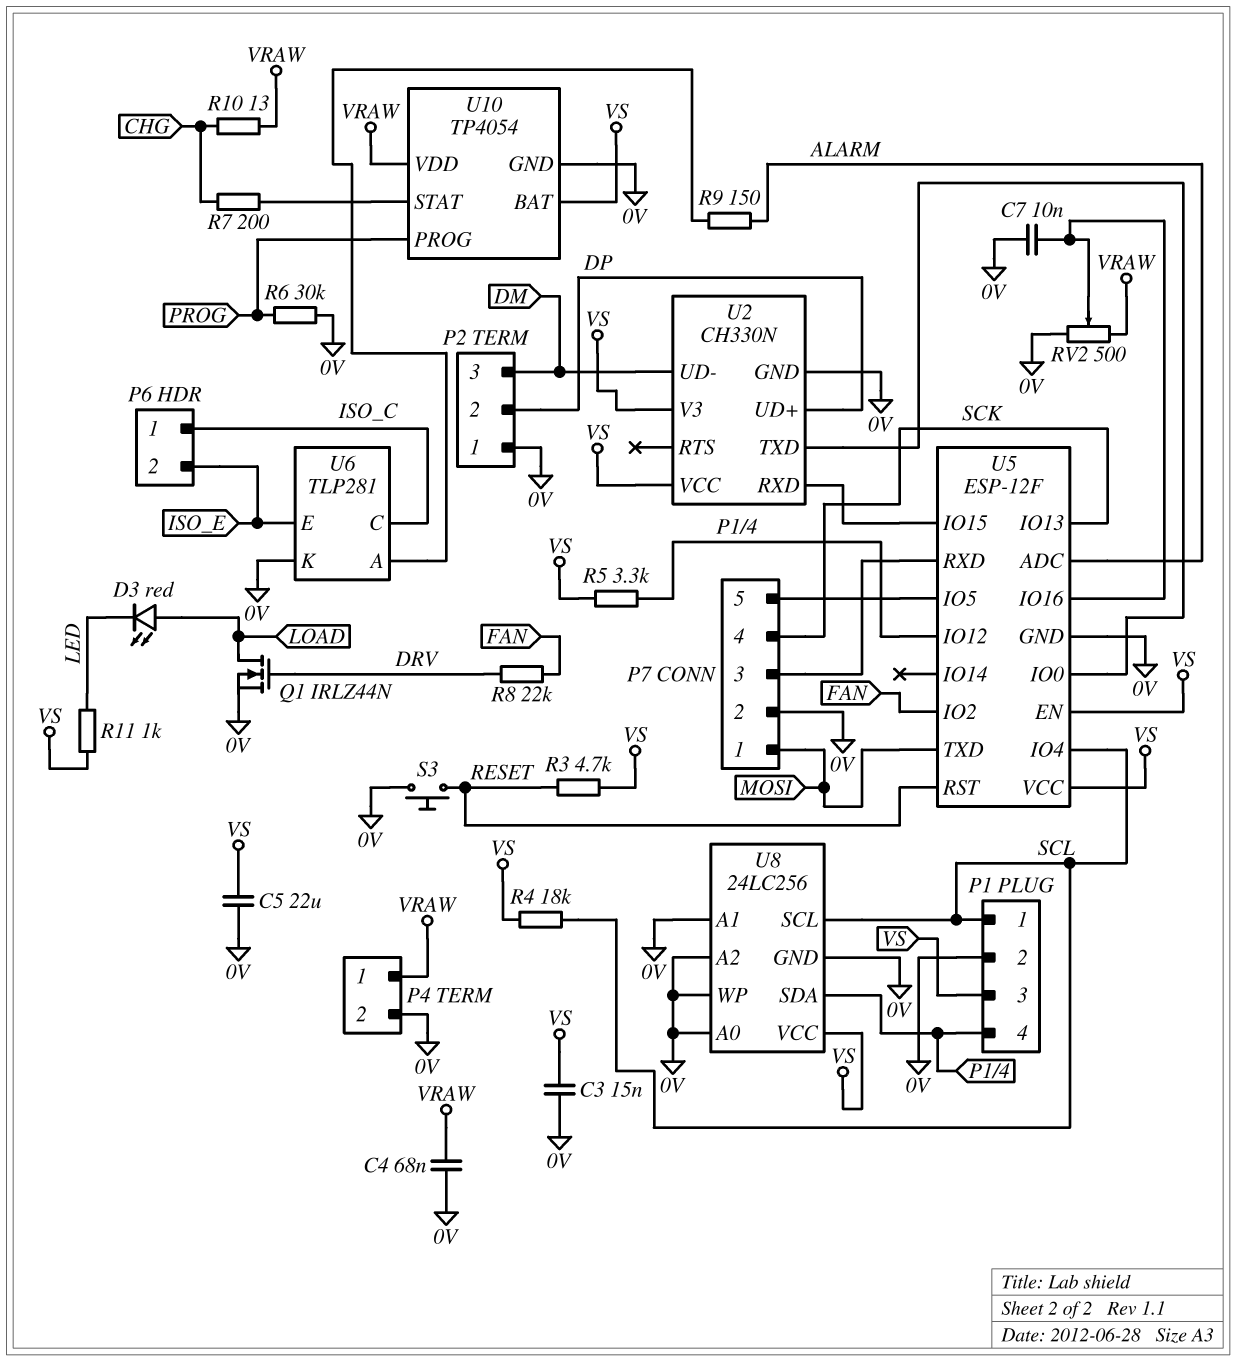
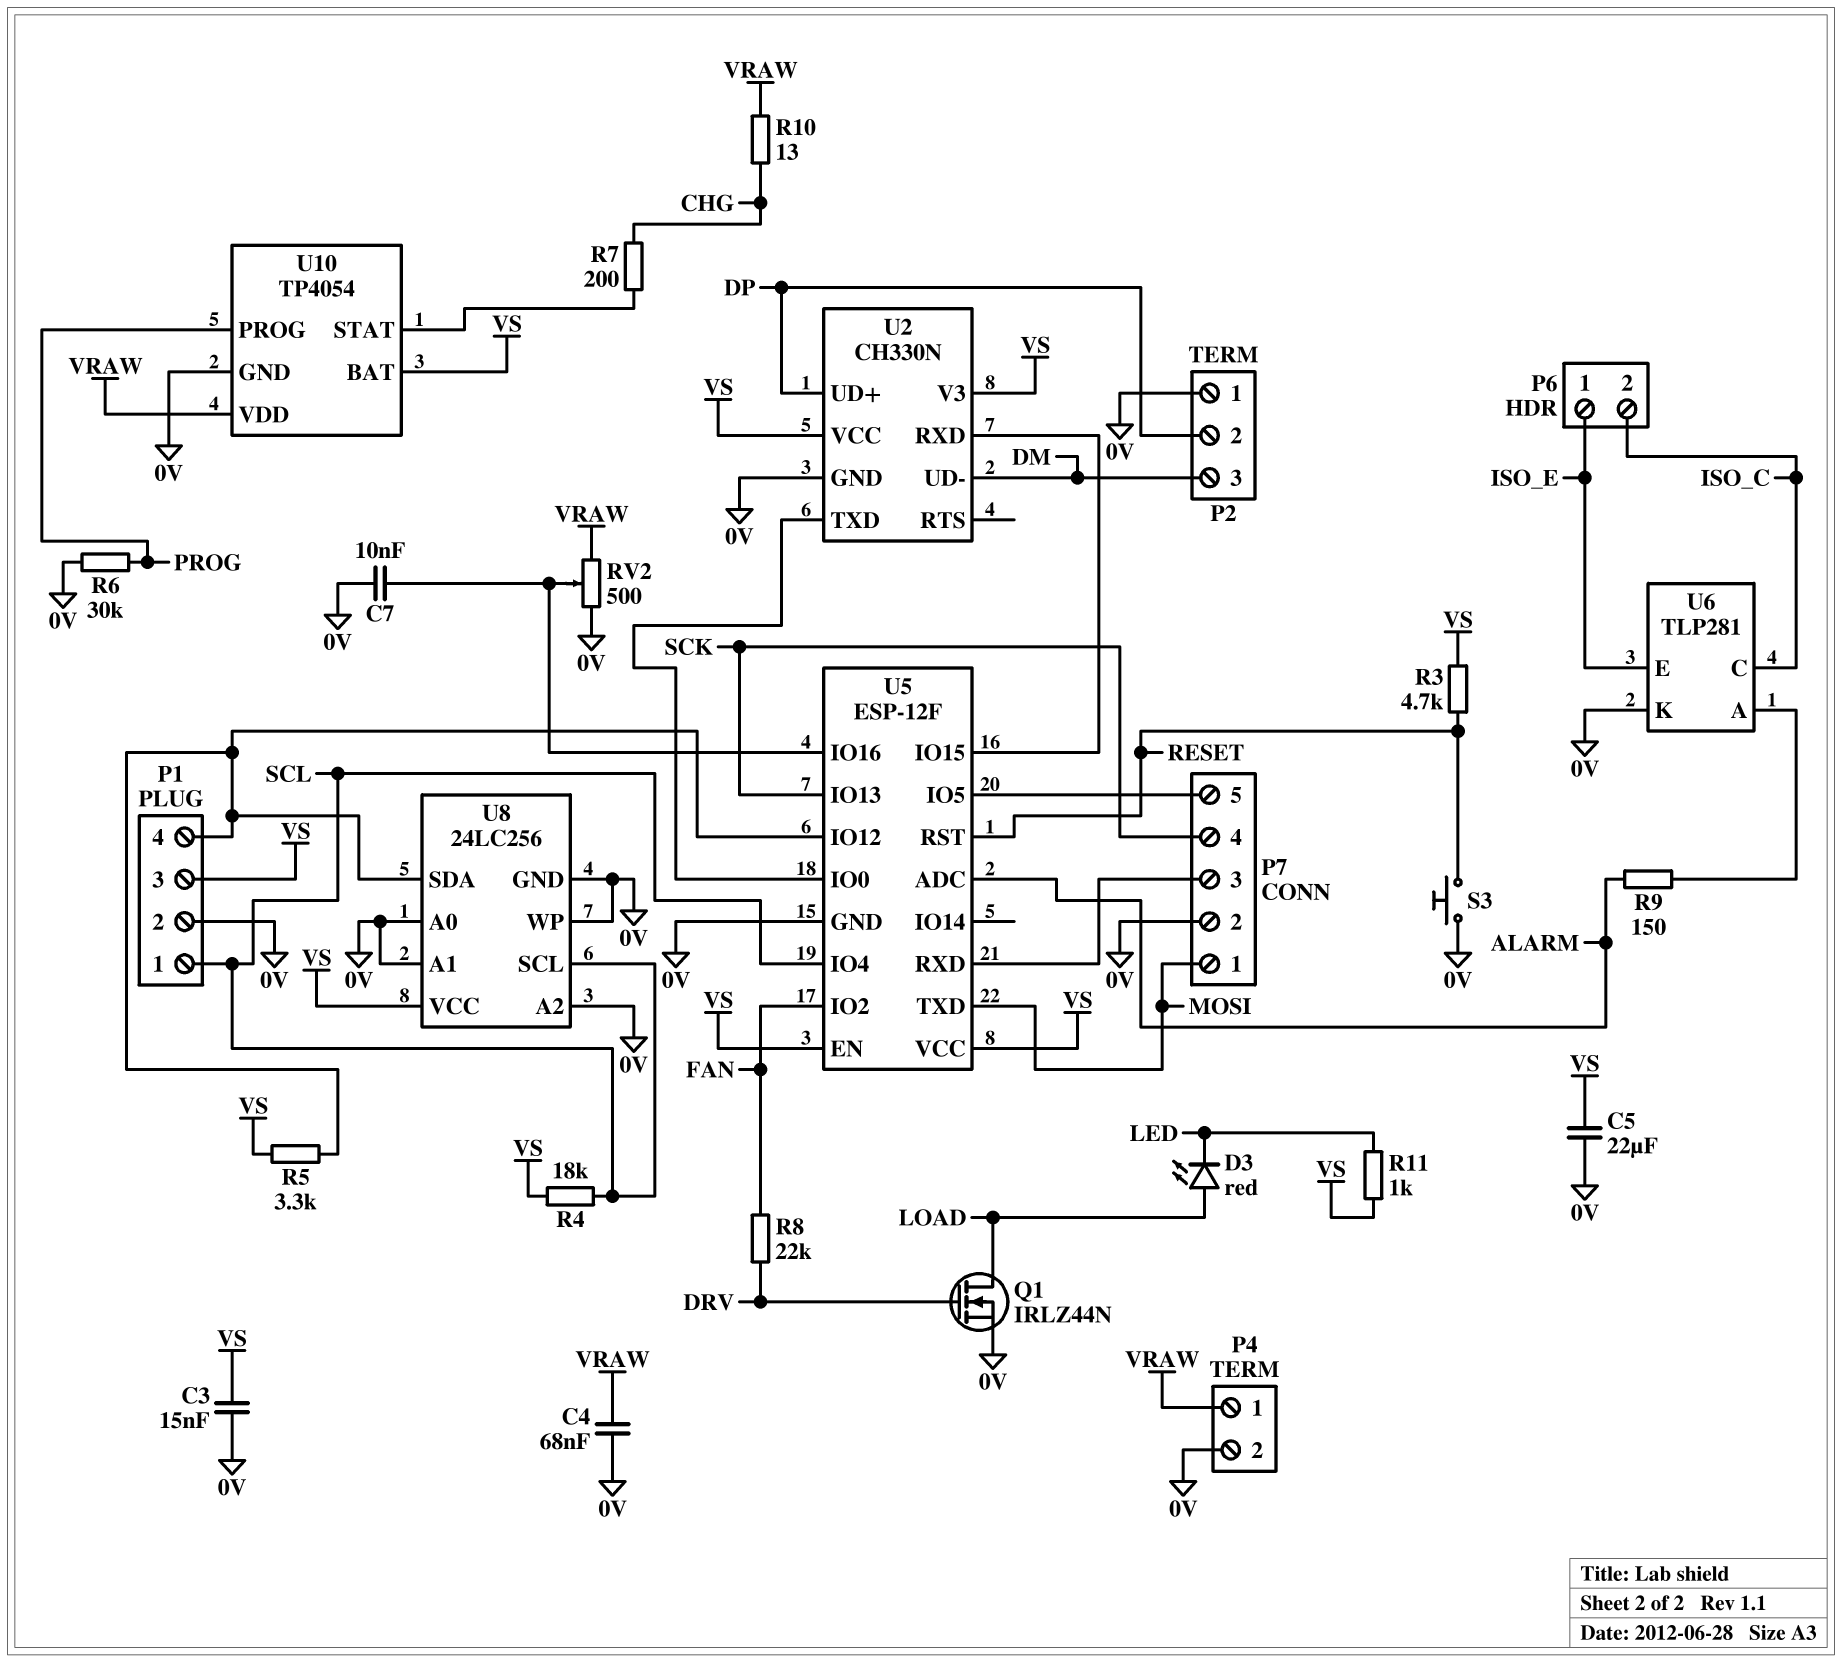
P6 pin 1: ISO_C -> ISO_E
P6 pin 2: ISO_E -> ISO_C

